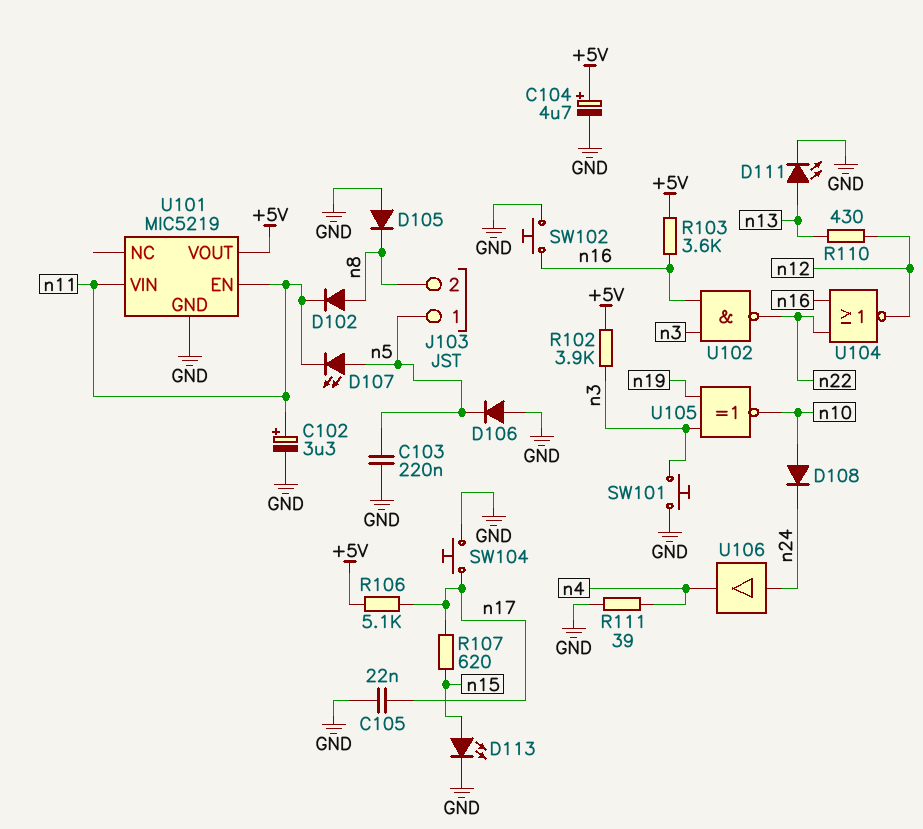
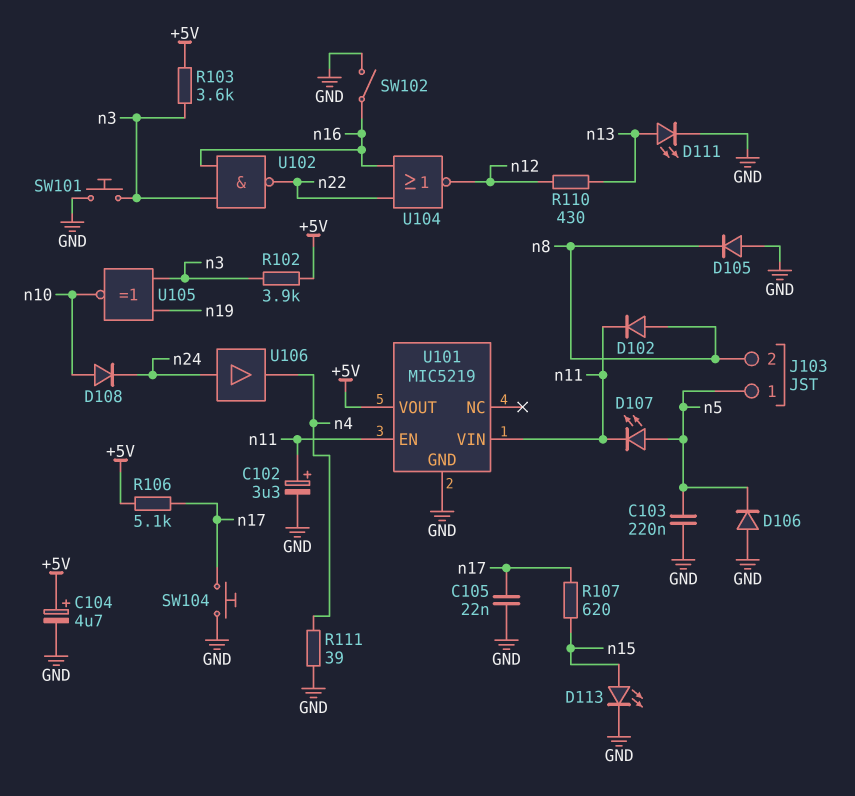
R103: 3.6k (+5V, n16) -> 3.6k (+5V, n3)
SW102: button (GND, n16) -> switch (GND, n16)

